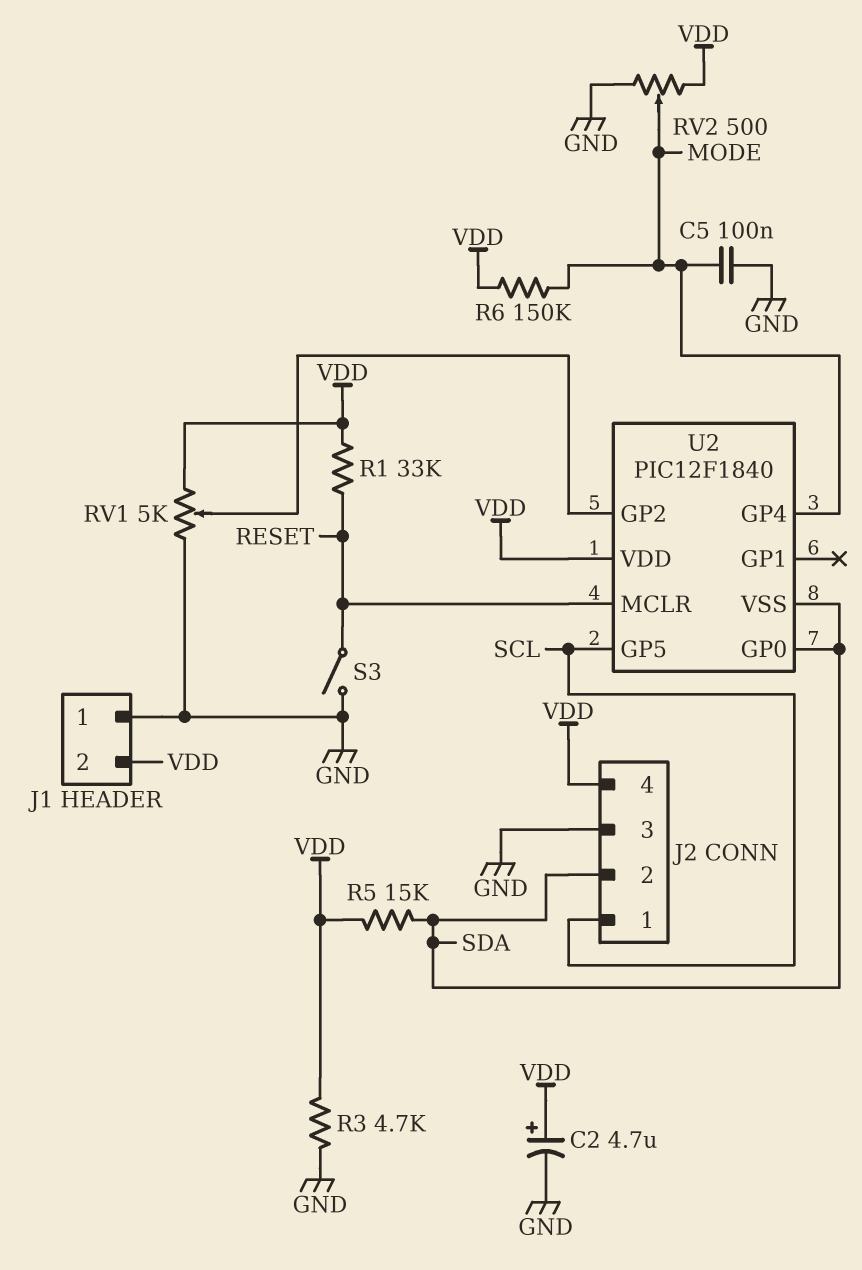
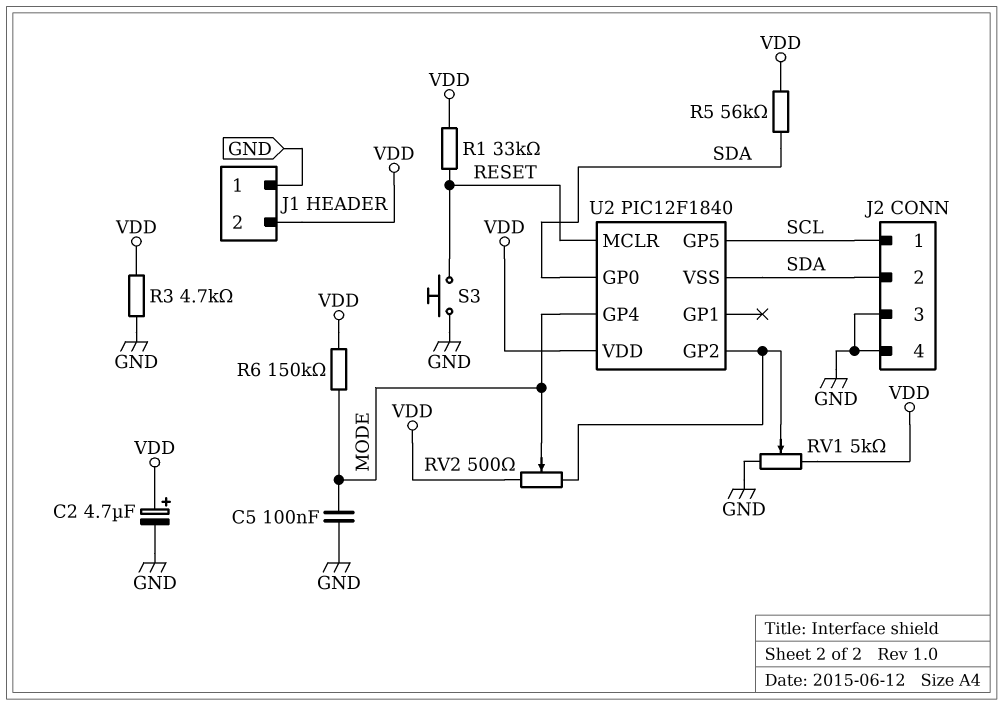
J2 pin 4: VDD -> GND
R5: 15k (SDA, VDD) -> 56k (SDA, VDD)
RV2: 500 (GND, VDD, wiper MODE) -> 500 (U2/GP2, VDD, wiper MODE)
S3: switch (GND, RESET) -> button (GND, RESET)

